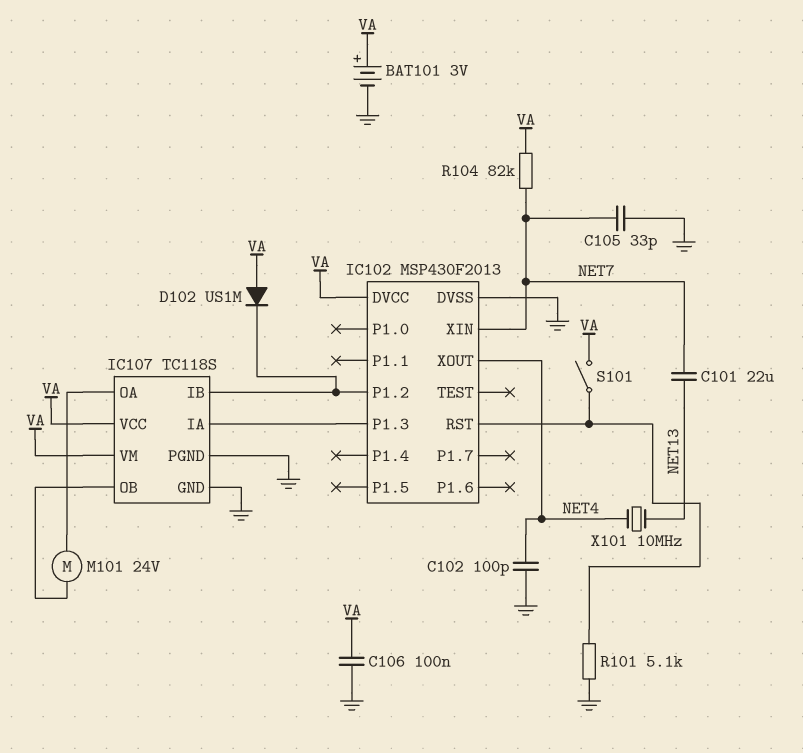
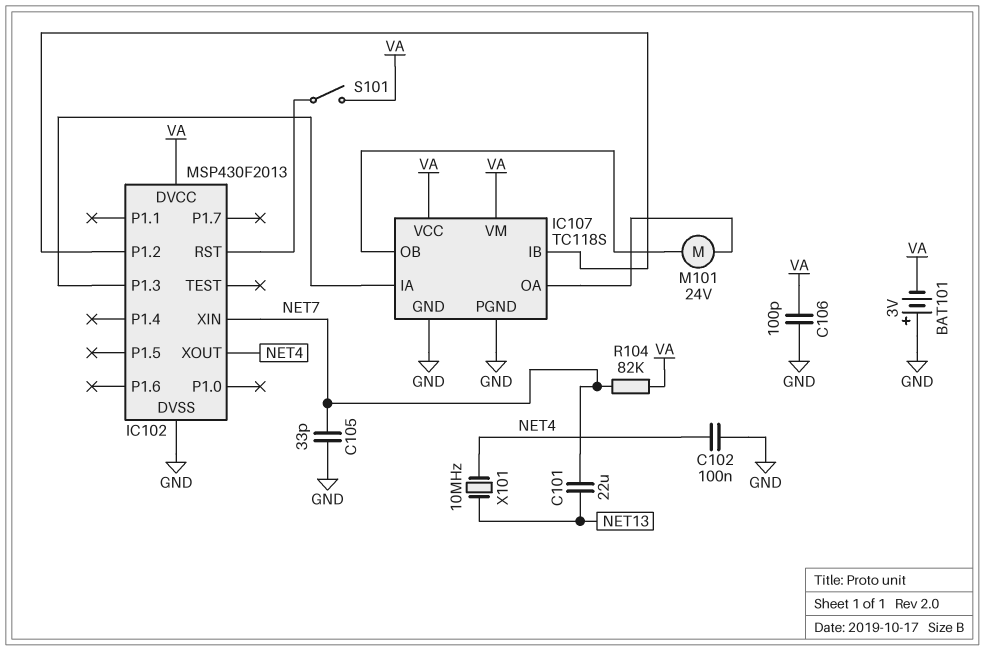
BAT101: 3V (plus VA, minus GND) -> 3V (plus GND, minus VA)
C102: 100pF (GND, NET4) -> 100nF (GND, NET4)
C106: 100nF (GND, VA) -> 100pF (GND, VA)
D102: diode US1M (A VA, K IC102/P1.2) -> none
R101: 5.1k (GND, IC102/RST) -> none

